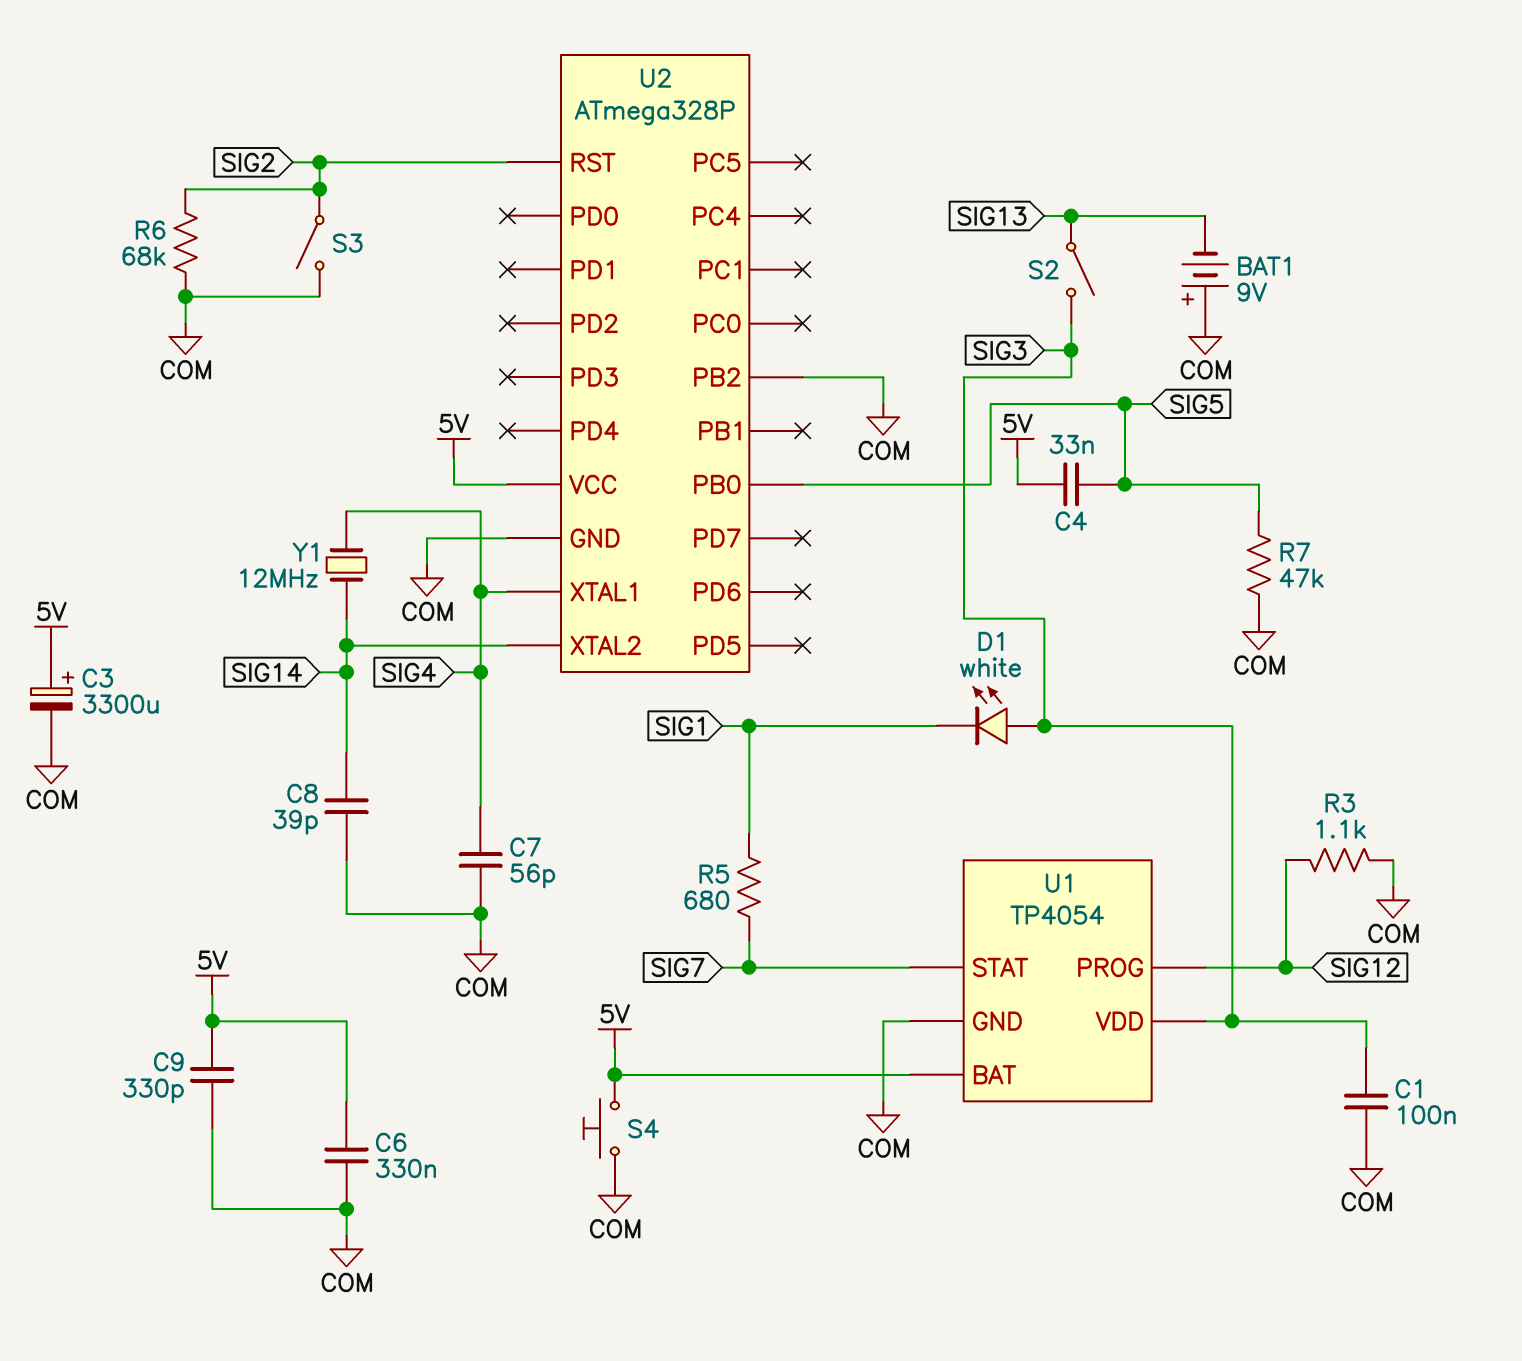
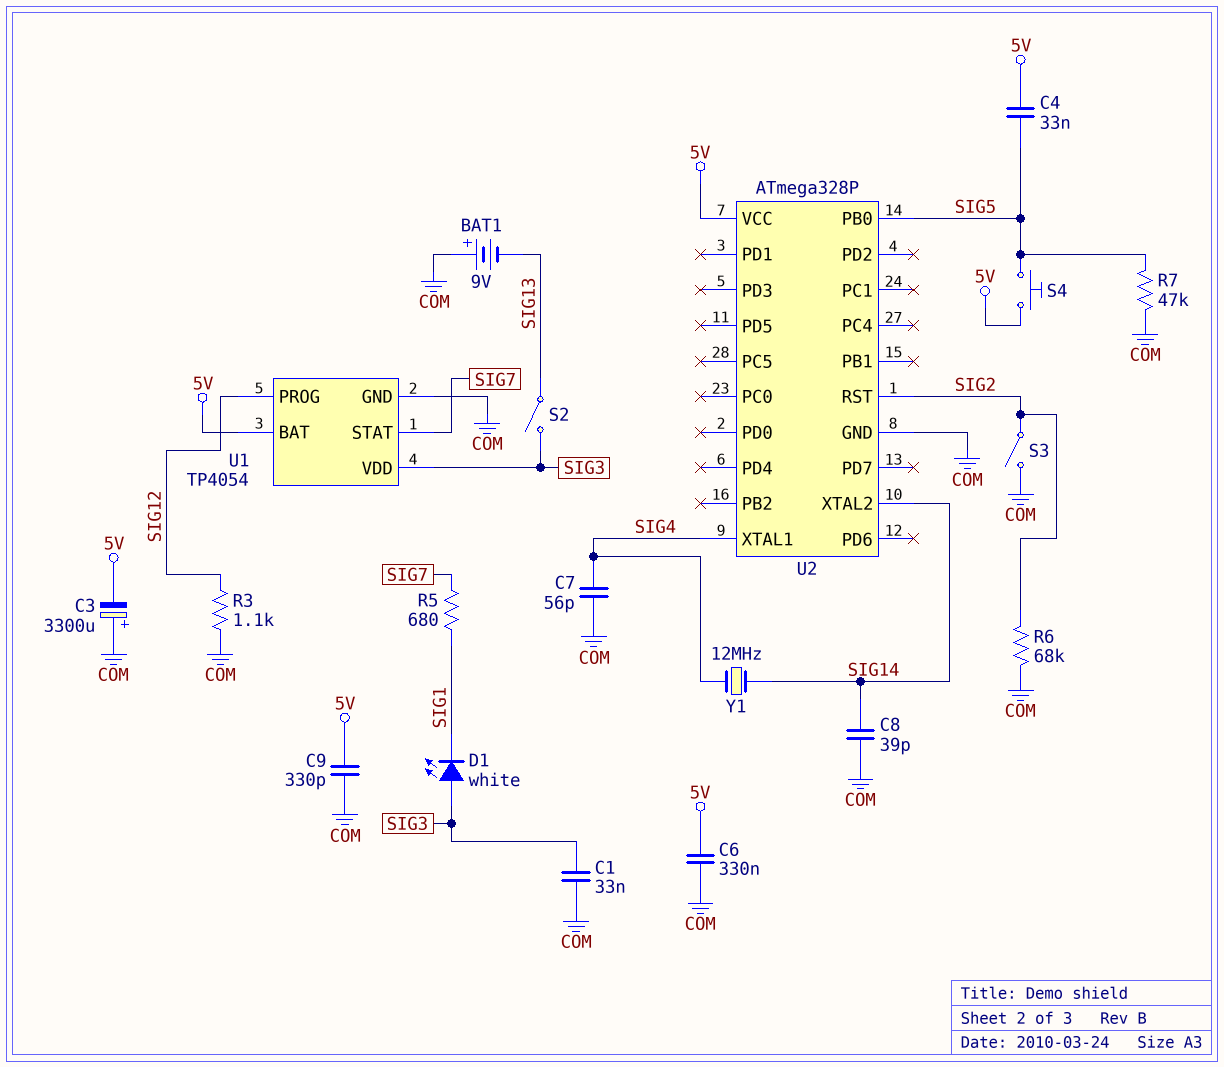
C1: 100nF (COM, SIG3) -> 33nF (COM, SIG3)
C3: 3300uF (plus 5V, minus COM) -> 3300uF (plus COM, minus 5V)
S4: button (5V, COM) -> button (5V, SIG5)
U2 pin PB2: COM -> none

